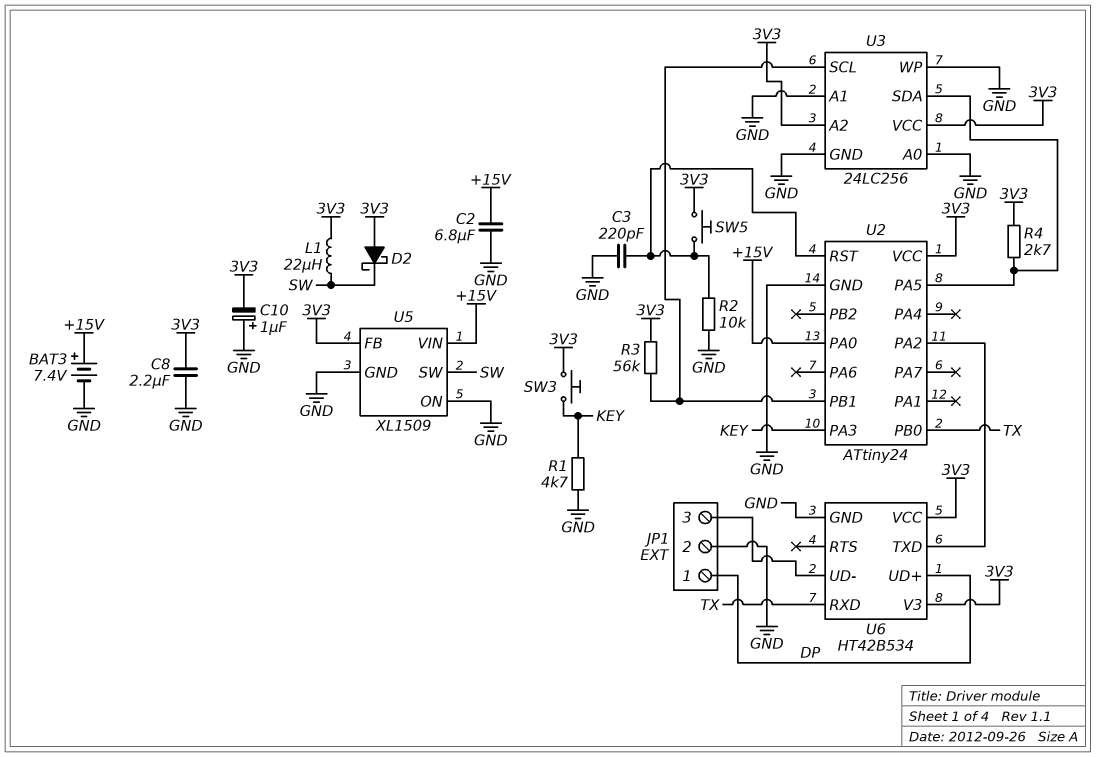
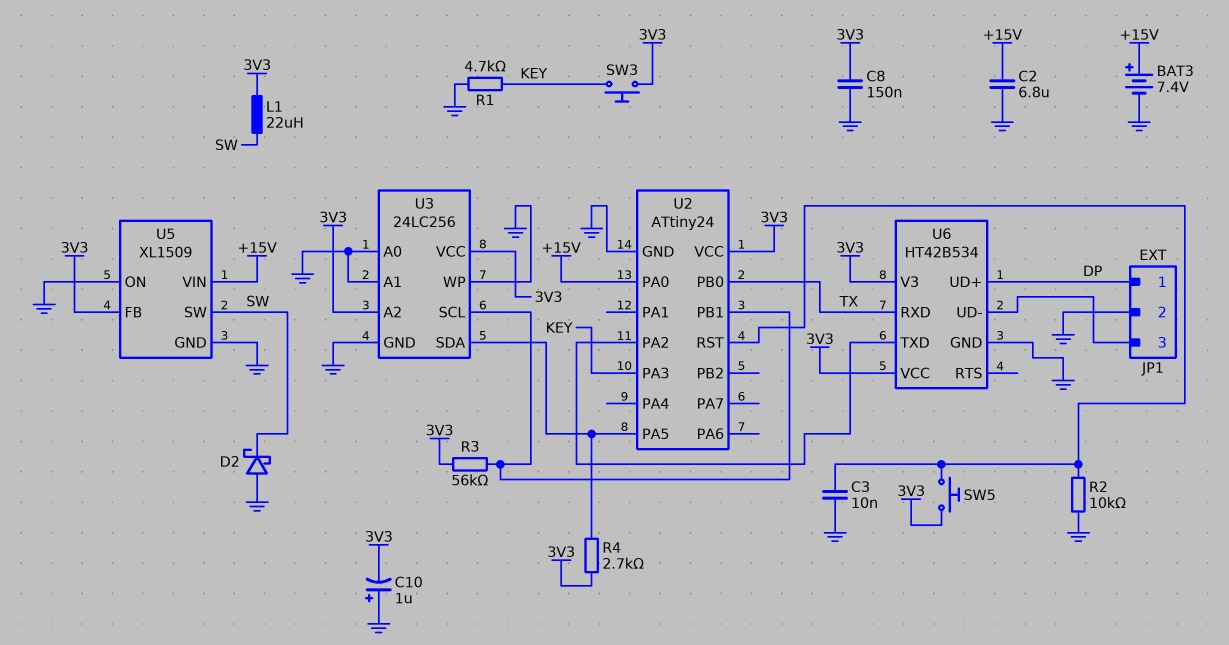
C3: 220pF (GND, U2/RST) -> 10nF (GND, U2/RST)
C8: 2.2uF (3V3, GND) -> 150nF (3V3, GND)
D2: schottky (A 3V3, K SW) -> schottky (A GND, K SW)

